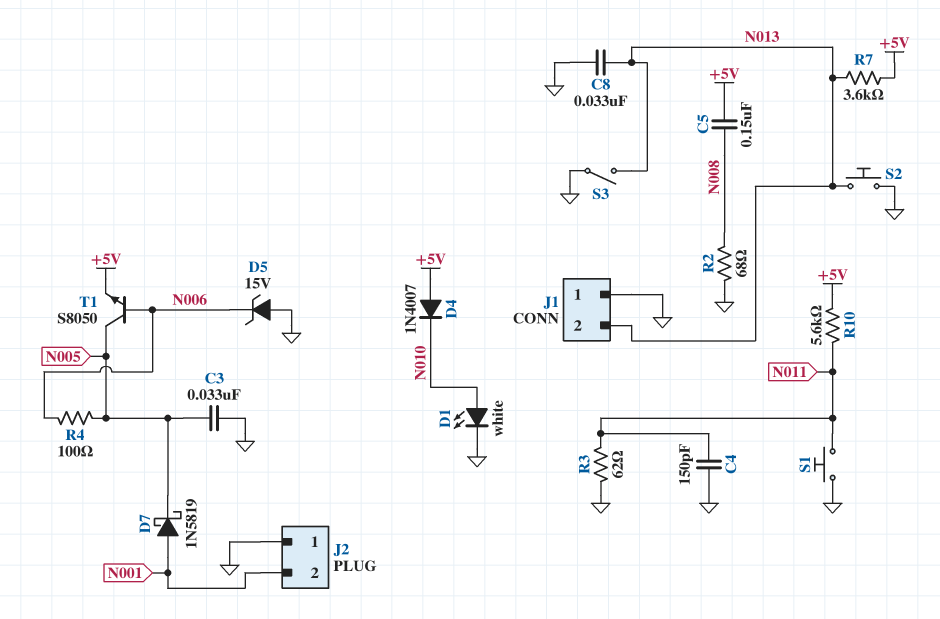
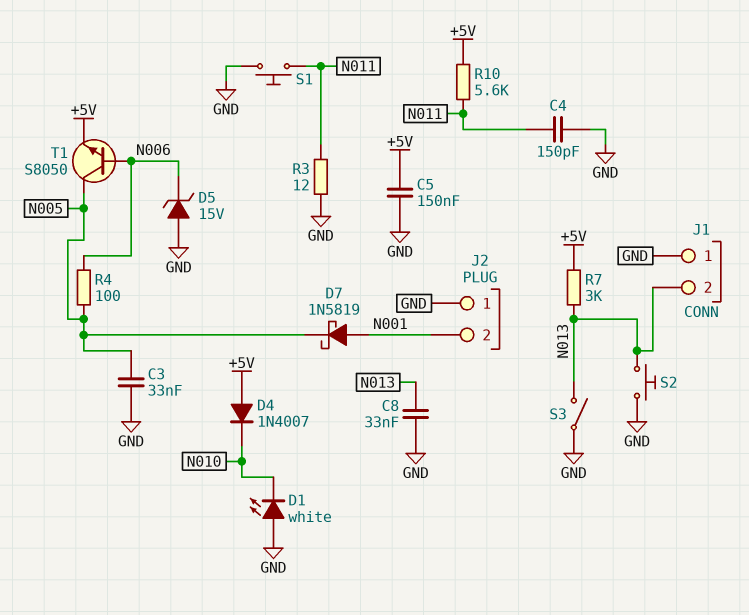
C5: 150nF (+5V, N008) -> 150nF (+5V, GND)
D1: LED white (A N010, K GND) -> LED white (A GND, K N010)
R2: 68 (GND, N008) -> none
R3: 62 (GND, N011) -> 12 (GND, N011)
R7: 3.6k (+5V, N013) -> 3k (+5V, N013)

